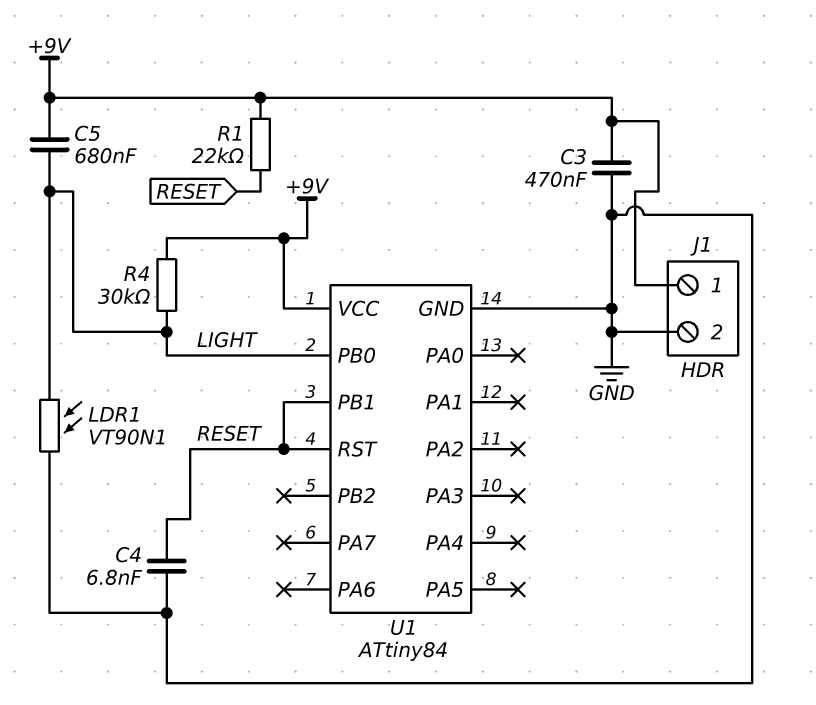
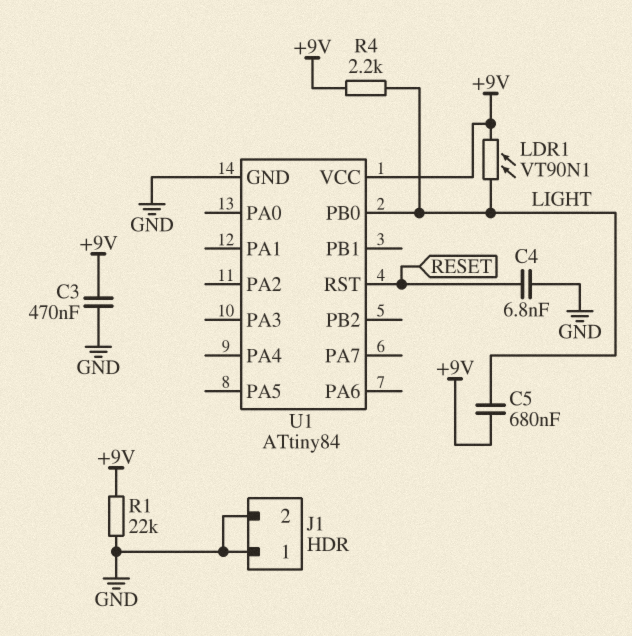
J1 pin 1: +9V -> GND
LDR1: VT90N1 (GND, LIGHT) -> VT90N1 (+9V, LIGHT)
R1: 22k (+9V, RESET) -> 22k (+9V, GND)
R4: 30k (+9V, LIGHT) -> 2.2k (+9V, LIGHT)
U1 pin PB1: RESET -> none

